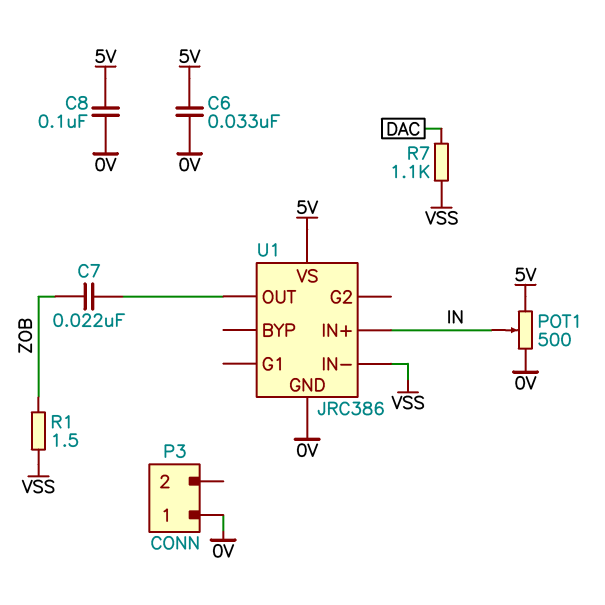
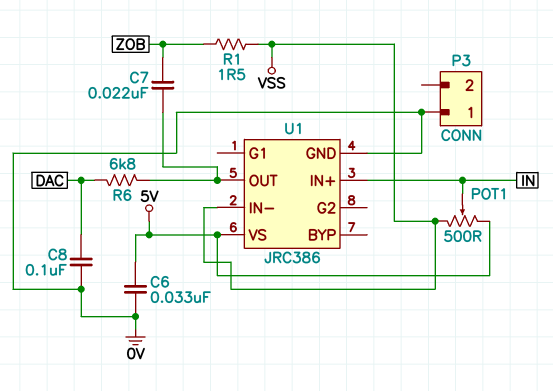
C8: 100nF (0V, 5V) -> 100nF (0V, DAC)
POT1: 500 (0V, 5V, wiper IN) -> 500 (5V, VSS, wiper IN)
R6: none -> 6.8k (DAC, U1/OUT)
R7: 1.1k (DAC, VSS) -> none

